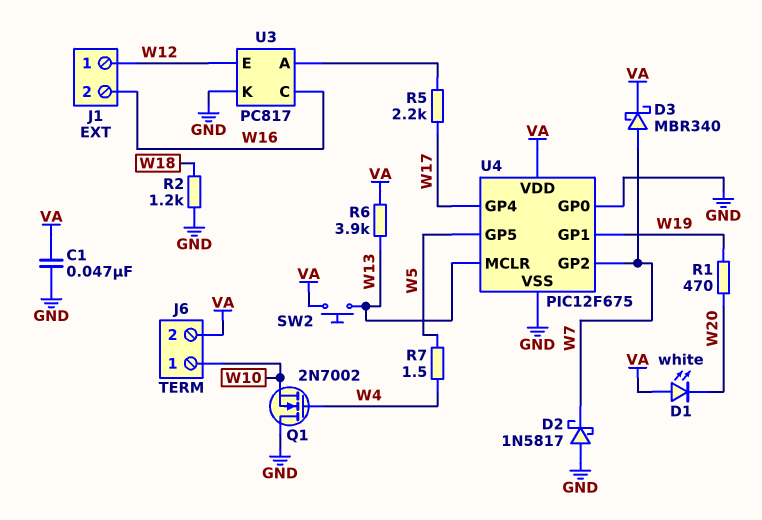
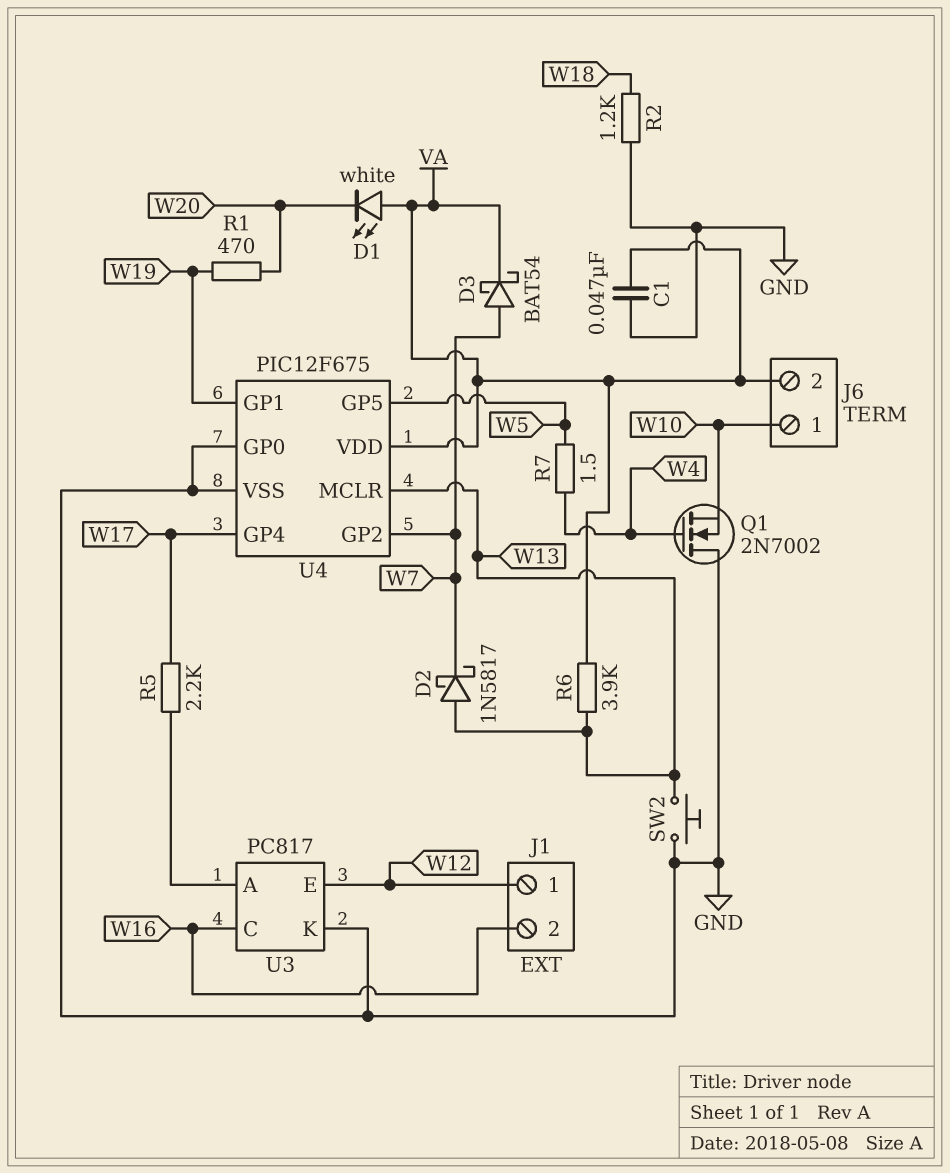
D2: schottky 1N5817 (A GND, K W7) -> schottky 1N5817 (A W13, K W7)
D3: schottky MBR340 (A W7, K VA) -> schottky BAT54 (A W7, K VA)
SW2: button (VA, W13) -> button (GND, W13)

